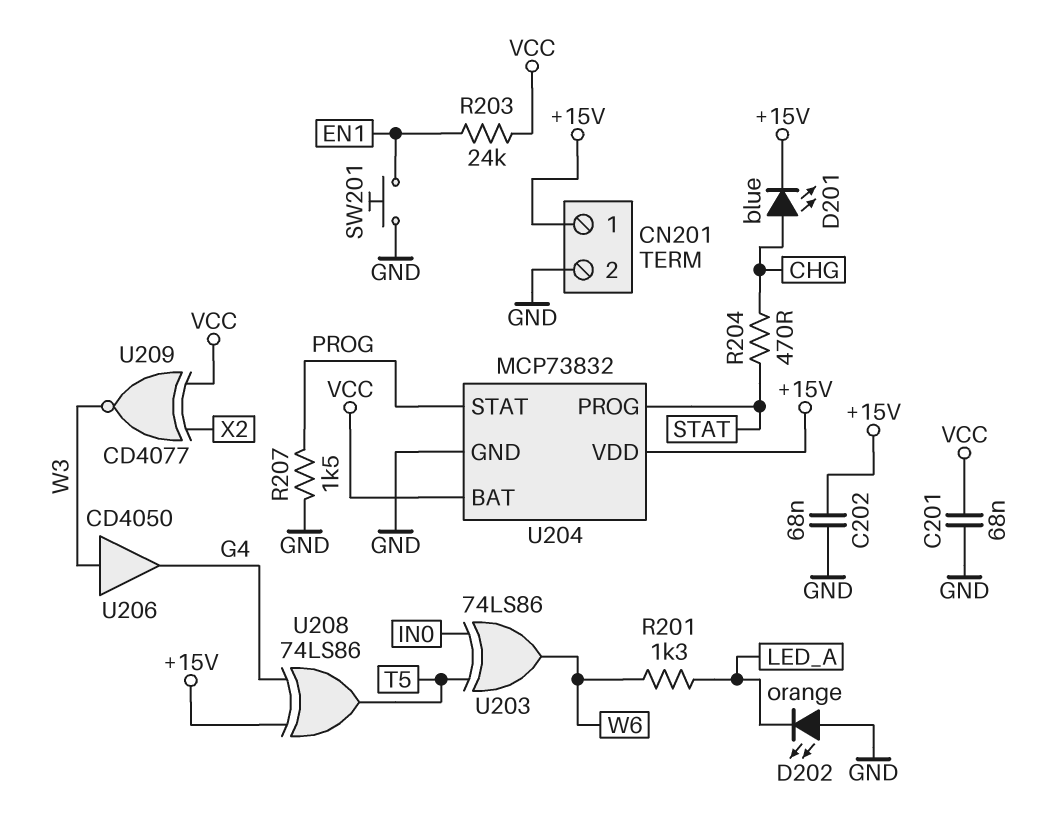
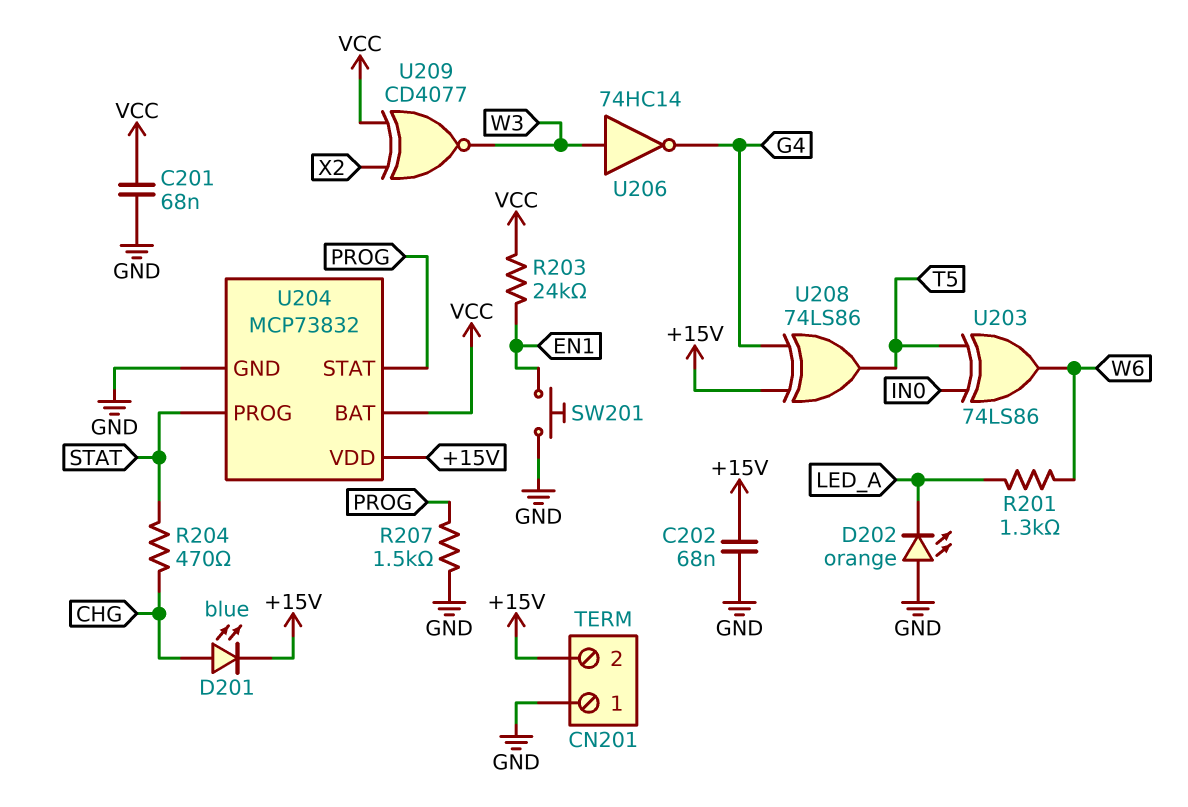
CN201 pin 1: +15V -> GND
CN201 pin 2: GND -> +15V
U206: buffer CD4050 (in W3, out G4) -> NOT 74HC14 (in W3, out G4)

